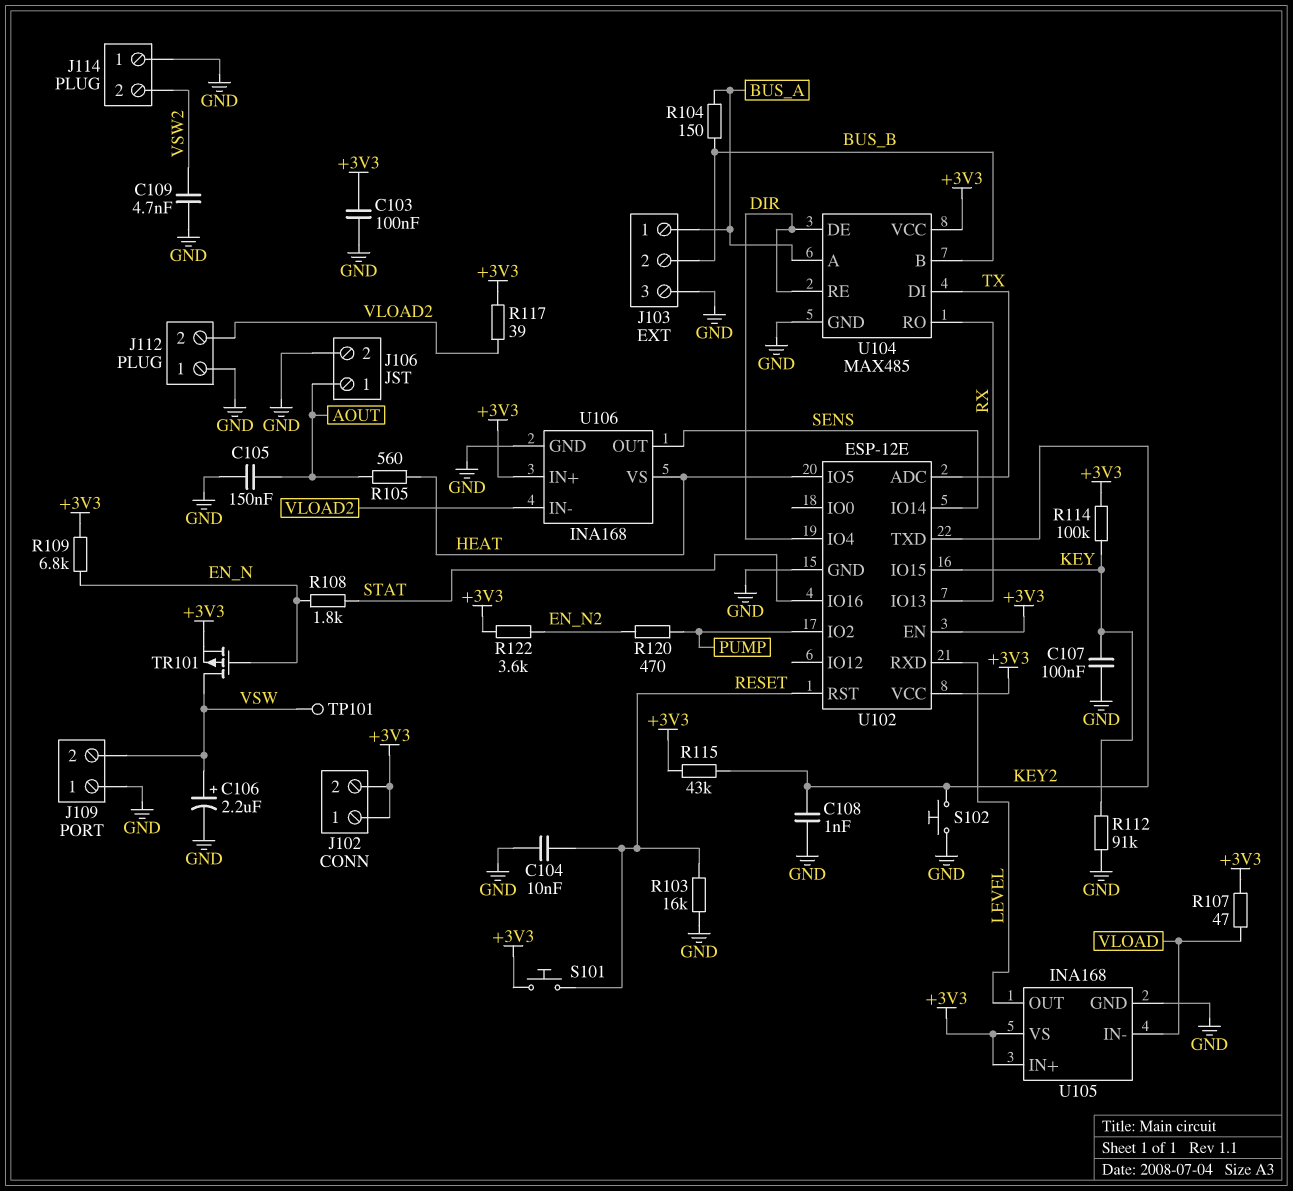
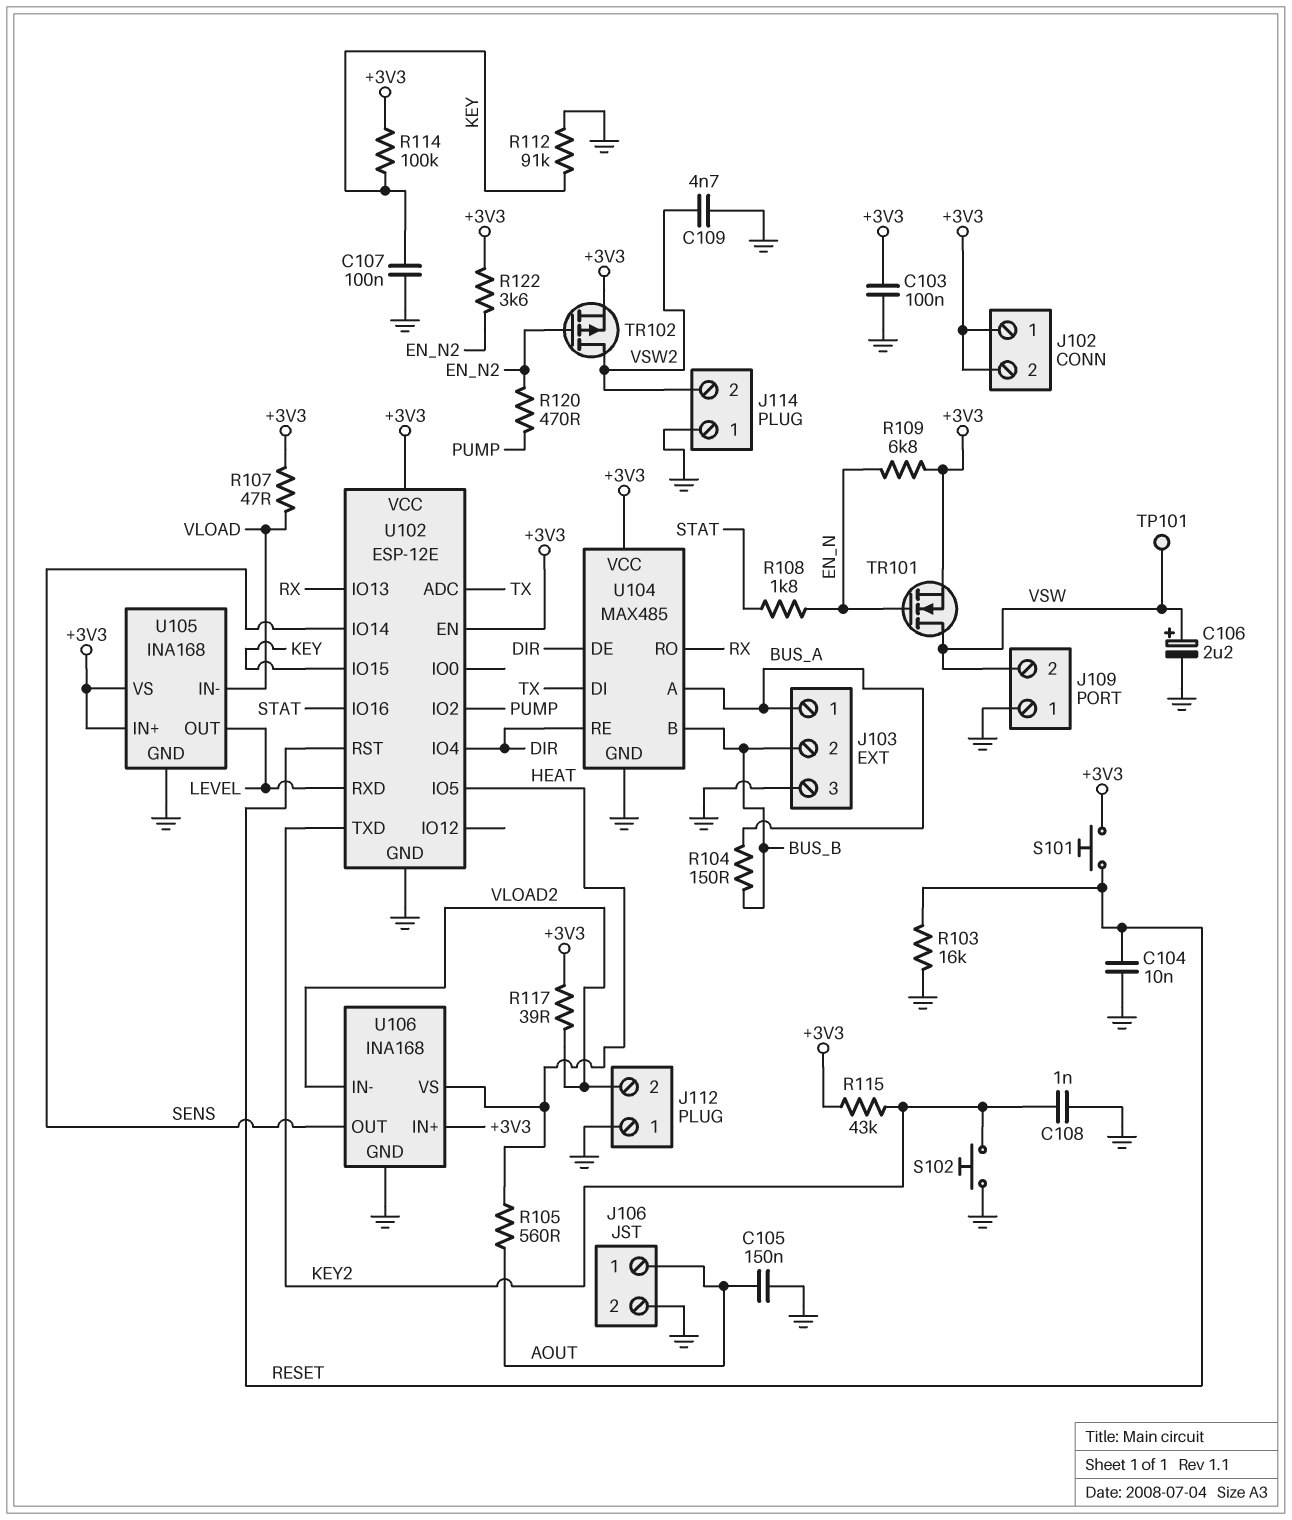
TR101: PMOS (G EN_N, D VSW, S +3V3) -> NMOS (G EN_N, D VSW, S +3V3)
TR102: none -> PMOS (G EN_N2, D VSW2, S +3V3)

